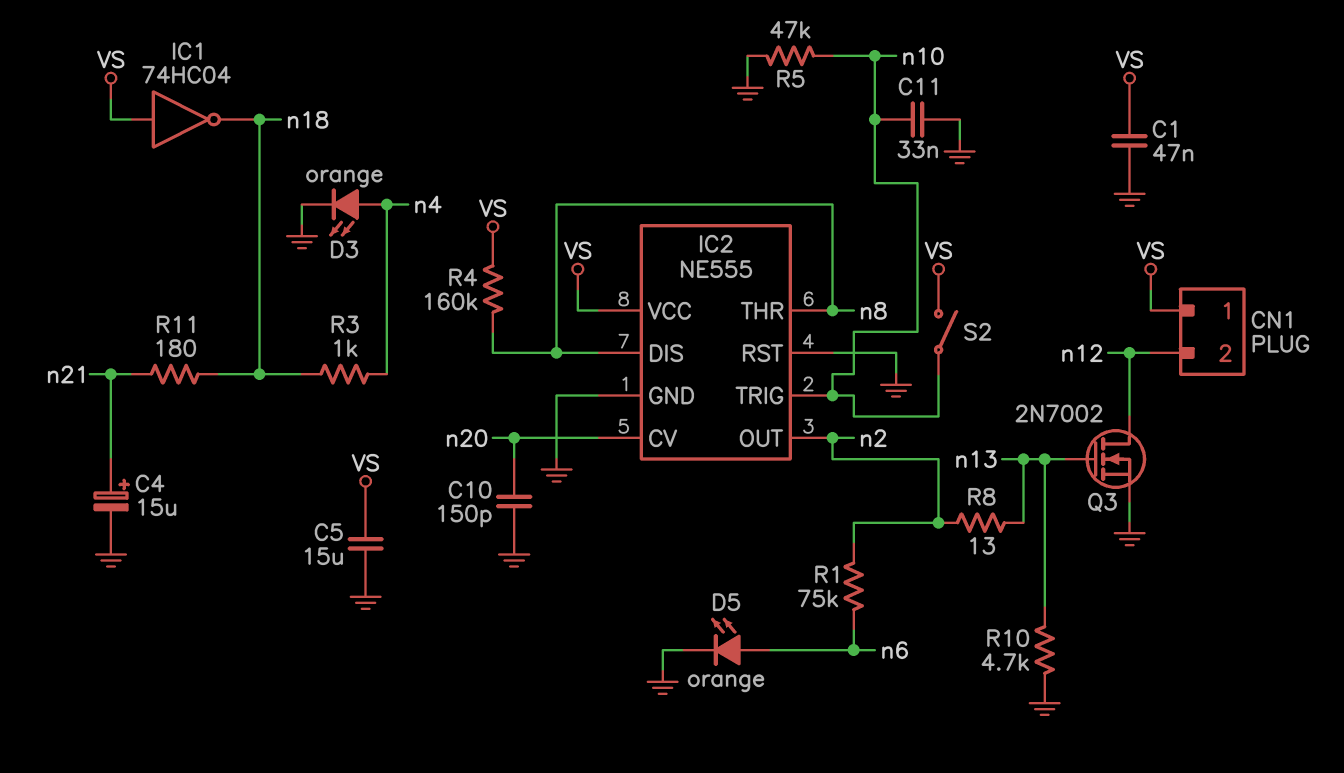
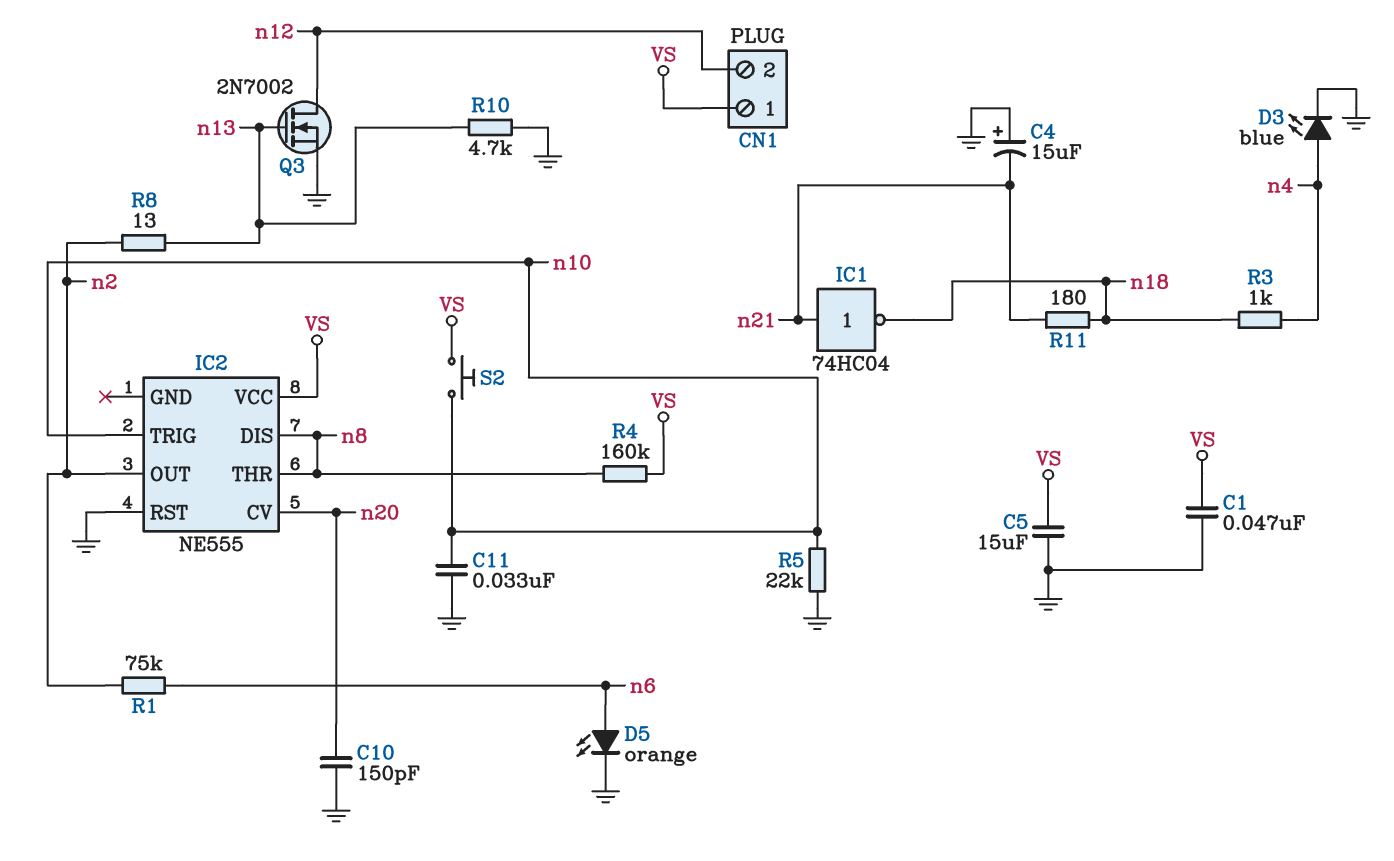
C4: 15uF (plus n21, minus GND) -> 15uF (plus GND, minus n21)
D3: LED orange (A n4, K GND) -> LED blue (A n4, K GND)
IC1: NOT 74HC04 (in VS, out n18) -> NOT 74HC04 (in n21, out n18)
IC2 pin GND: GND -> none
R5: 47k (GND, n10) -> 22k (GND, n10)
S2: switch (VS, n10) -> button (VS, n10)

